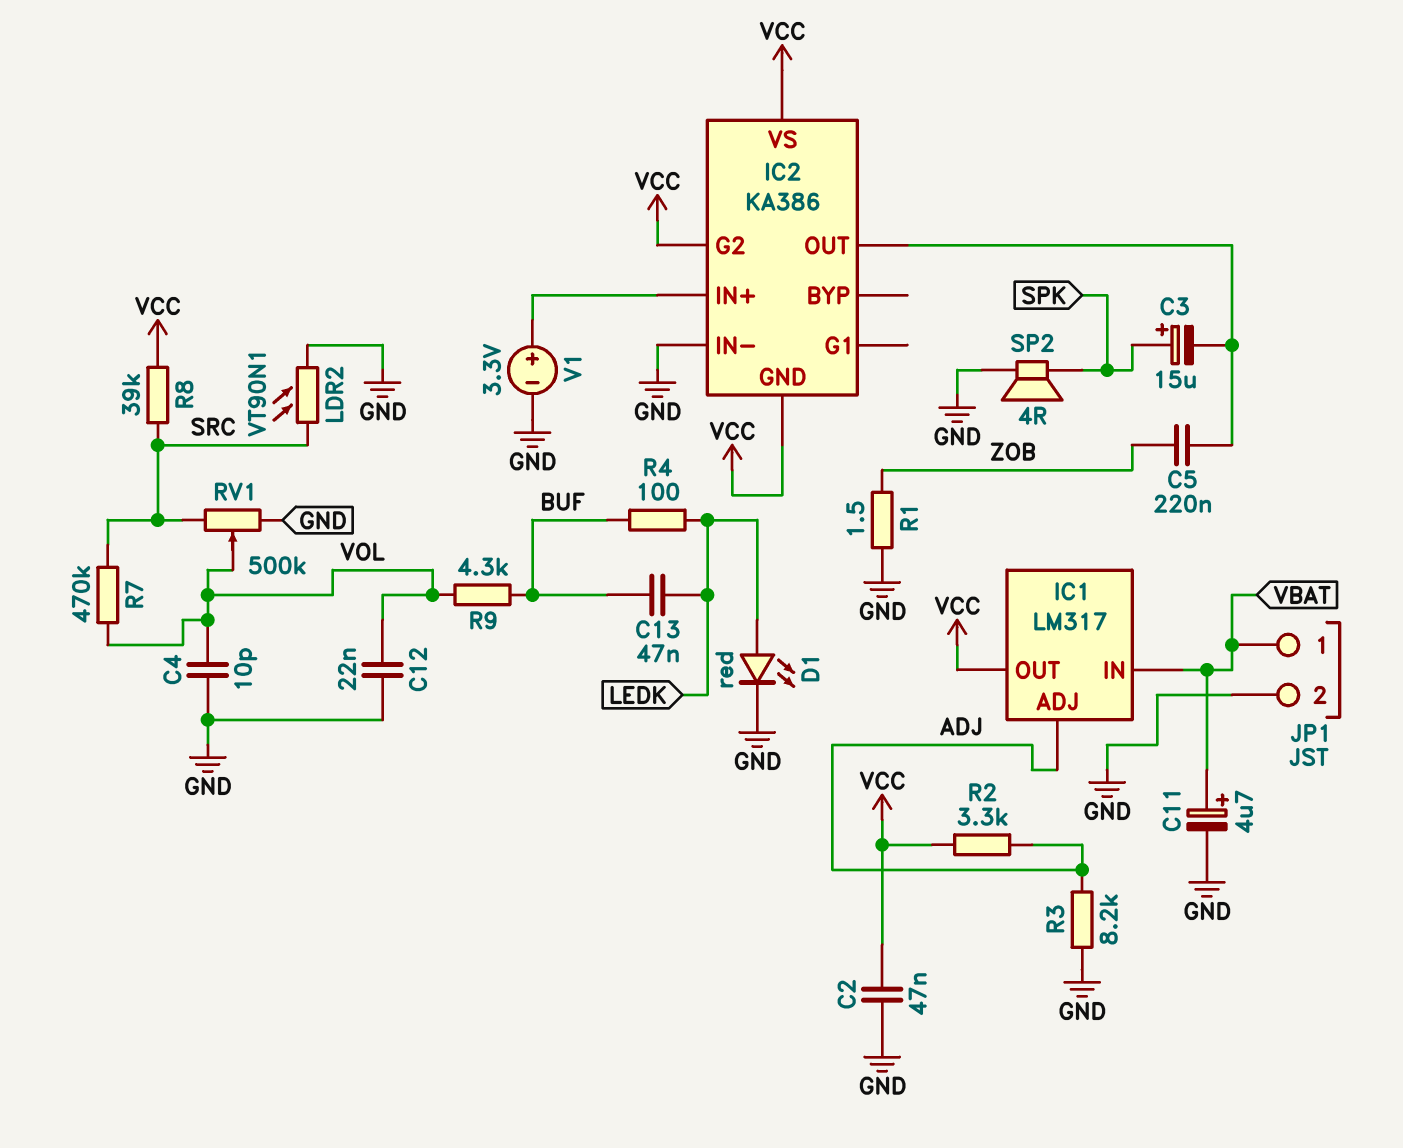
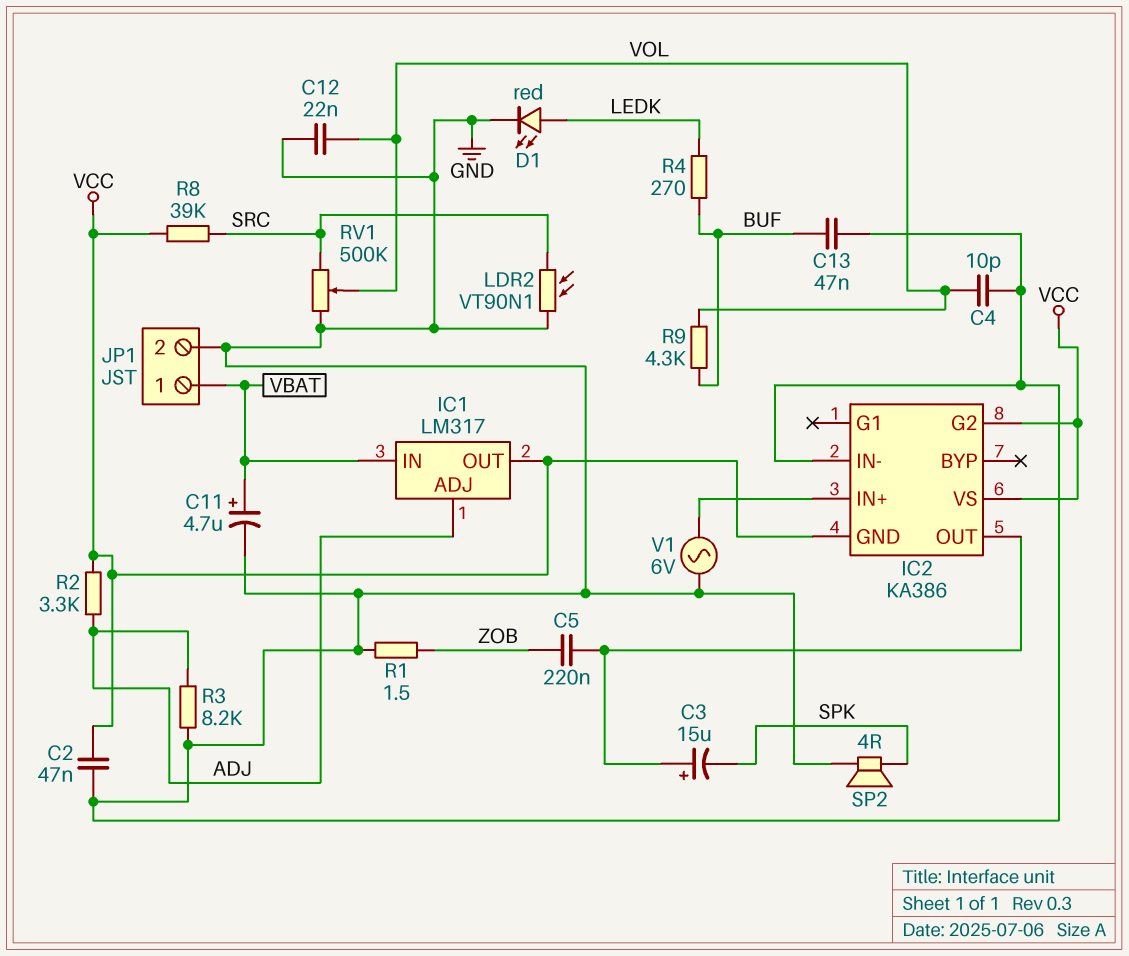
C3: 15uF (plus SPK, minus IC2/OUT) -> 15uF (plus IC2/OUT, minus SPK)
C13: 47nF (BUF, LEDK) -> 47nF (BUF, GND)
R4: 100 (BUF, LEDK) -> 270 (BUF, LEDK)
R7: 470k (SRC, VOL) -> none
V1: 3.3V (plus IC2/IN+, minus GND) -> AC 6V (GND, IC2/IN+)

